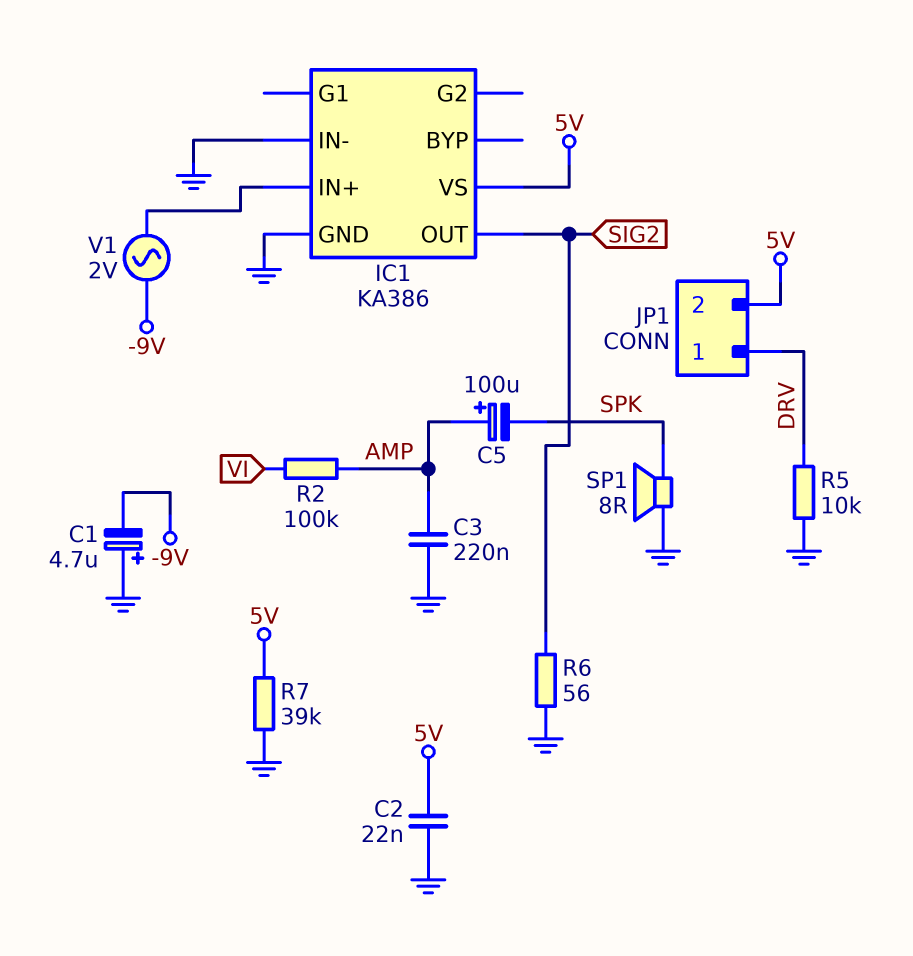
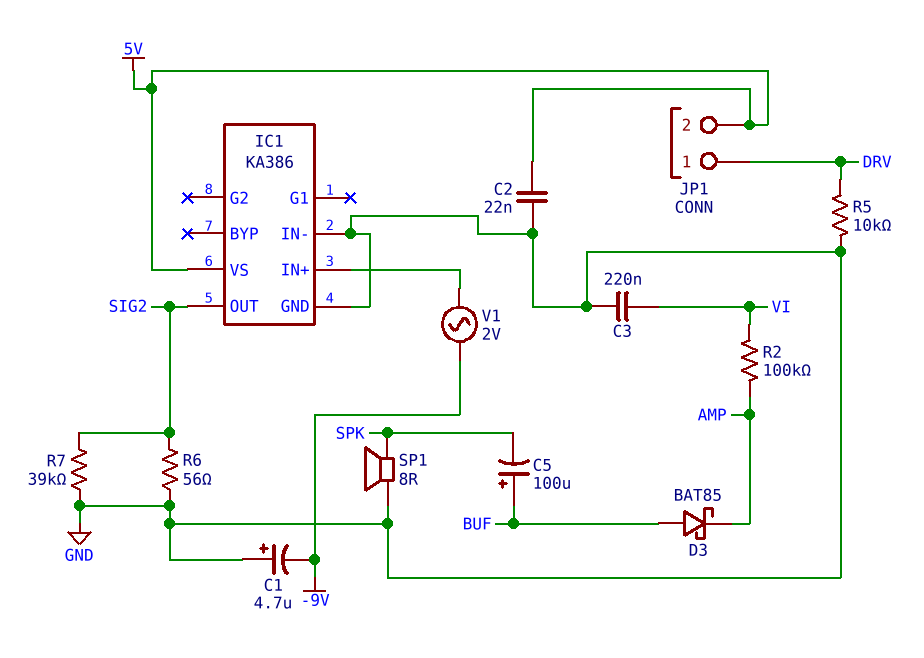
C3: 220nF (AMP, GND) -> 220nF (GND, VI)
C5: 100uF (plus AMP, minus SPK) -> 100uF (plus BUF, minus SPK)
D3: none -> schottky BAT85 (A BUF, K AMP)
R7: 39k (5V, GND) -> 39k (GND, SIG2)

